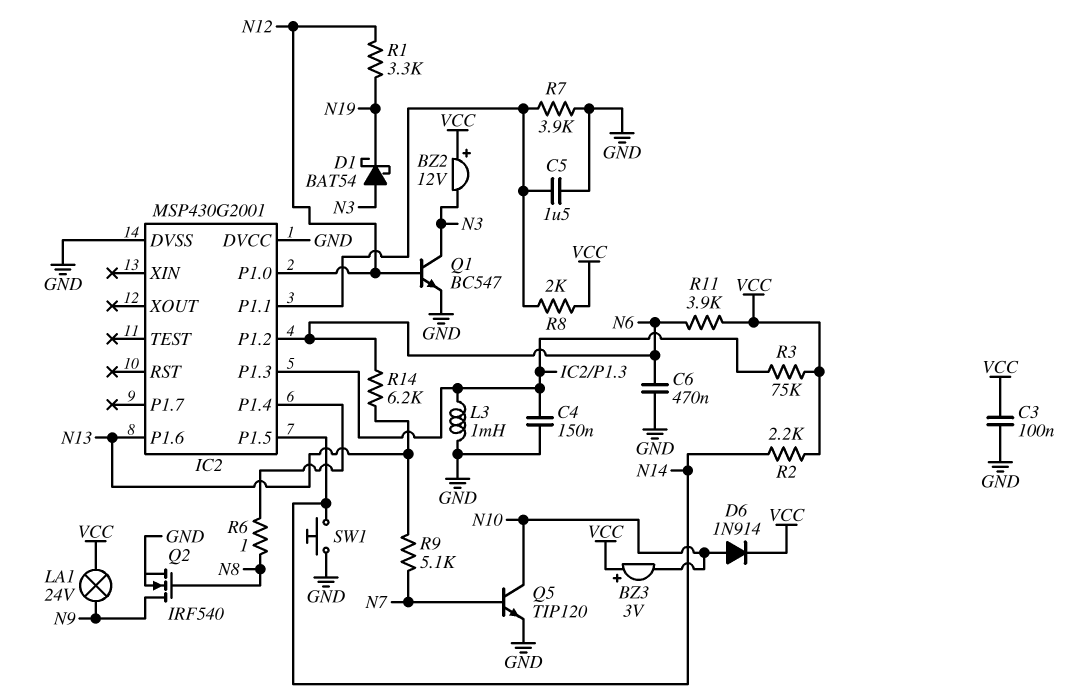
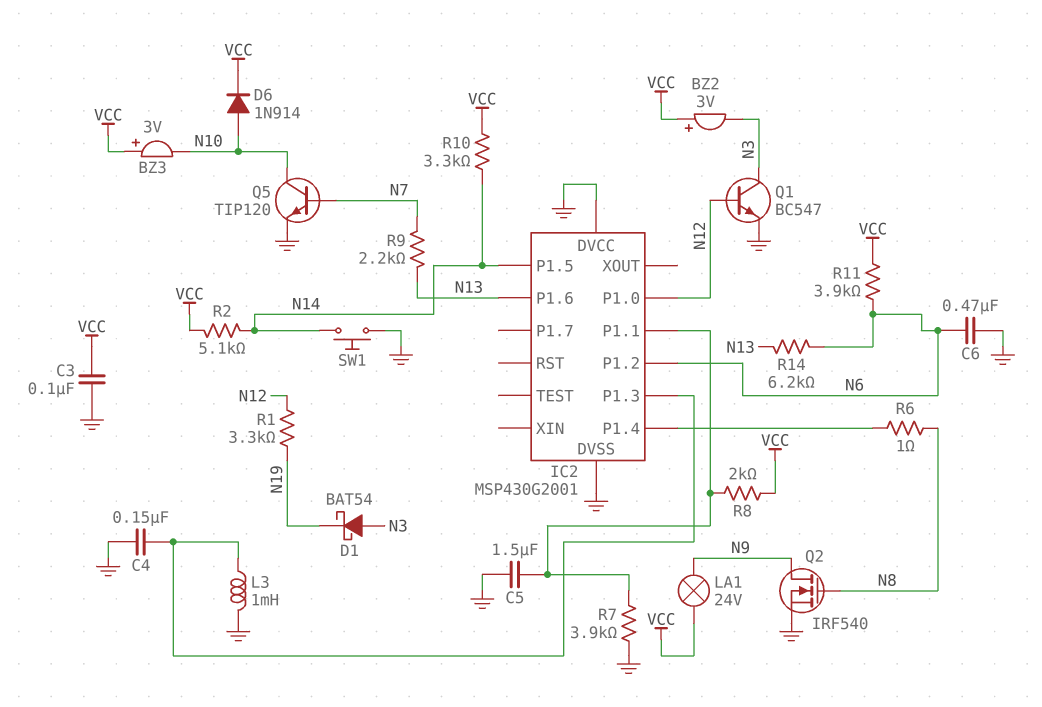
BZ2: buzzer 12V (plus VCC, minus N3) -> buzzer 3V (plus VCC, minus N3)
R2: 2.2k (N14, VCC) -> 5.1k (N14, VCC)
R3: 75k (IC2/P1.3, VCC) -> none
R9: 5.1k (N7, N13) -> 2.2k (N7, N13)
R10: none -> 3.3k (N14, VCC)

